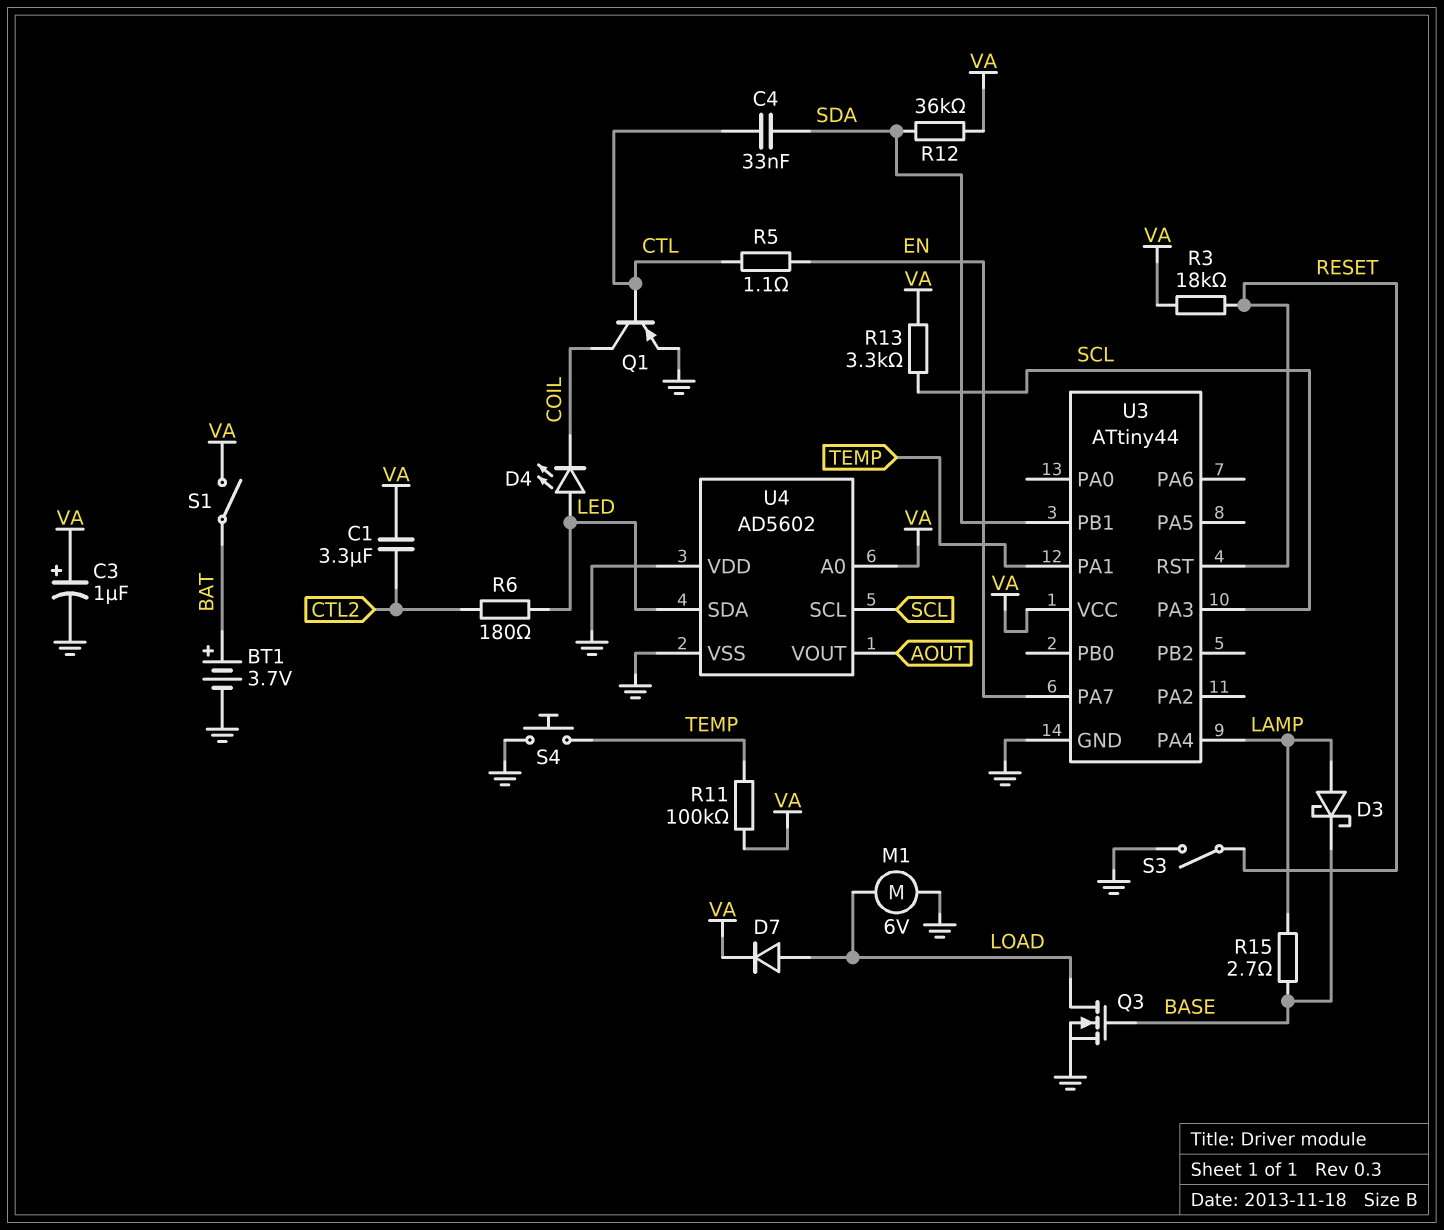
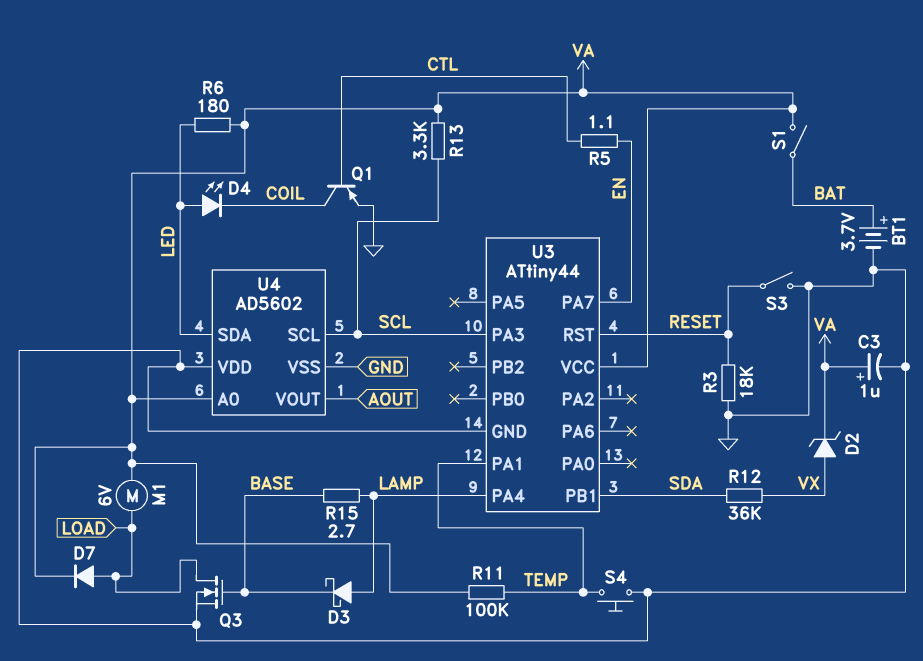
C1: 3.3uF (CTL2, VA) -> none
C4: 33nF (CTL, SDA) -> none
D2: none -> zener (A VX, K VA)
M1: motor 6V (GND, LOAD) -> motor 6V (LOAD, VA)
R3: 18k (RESET, VA) -> 18k (GND, RESET)
R6: 180 (CTL2, LED) -> 180 (LED, VA)
R12: 36k (SDA, VA) -> 36k (SDA, VX)

